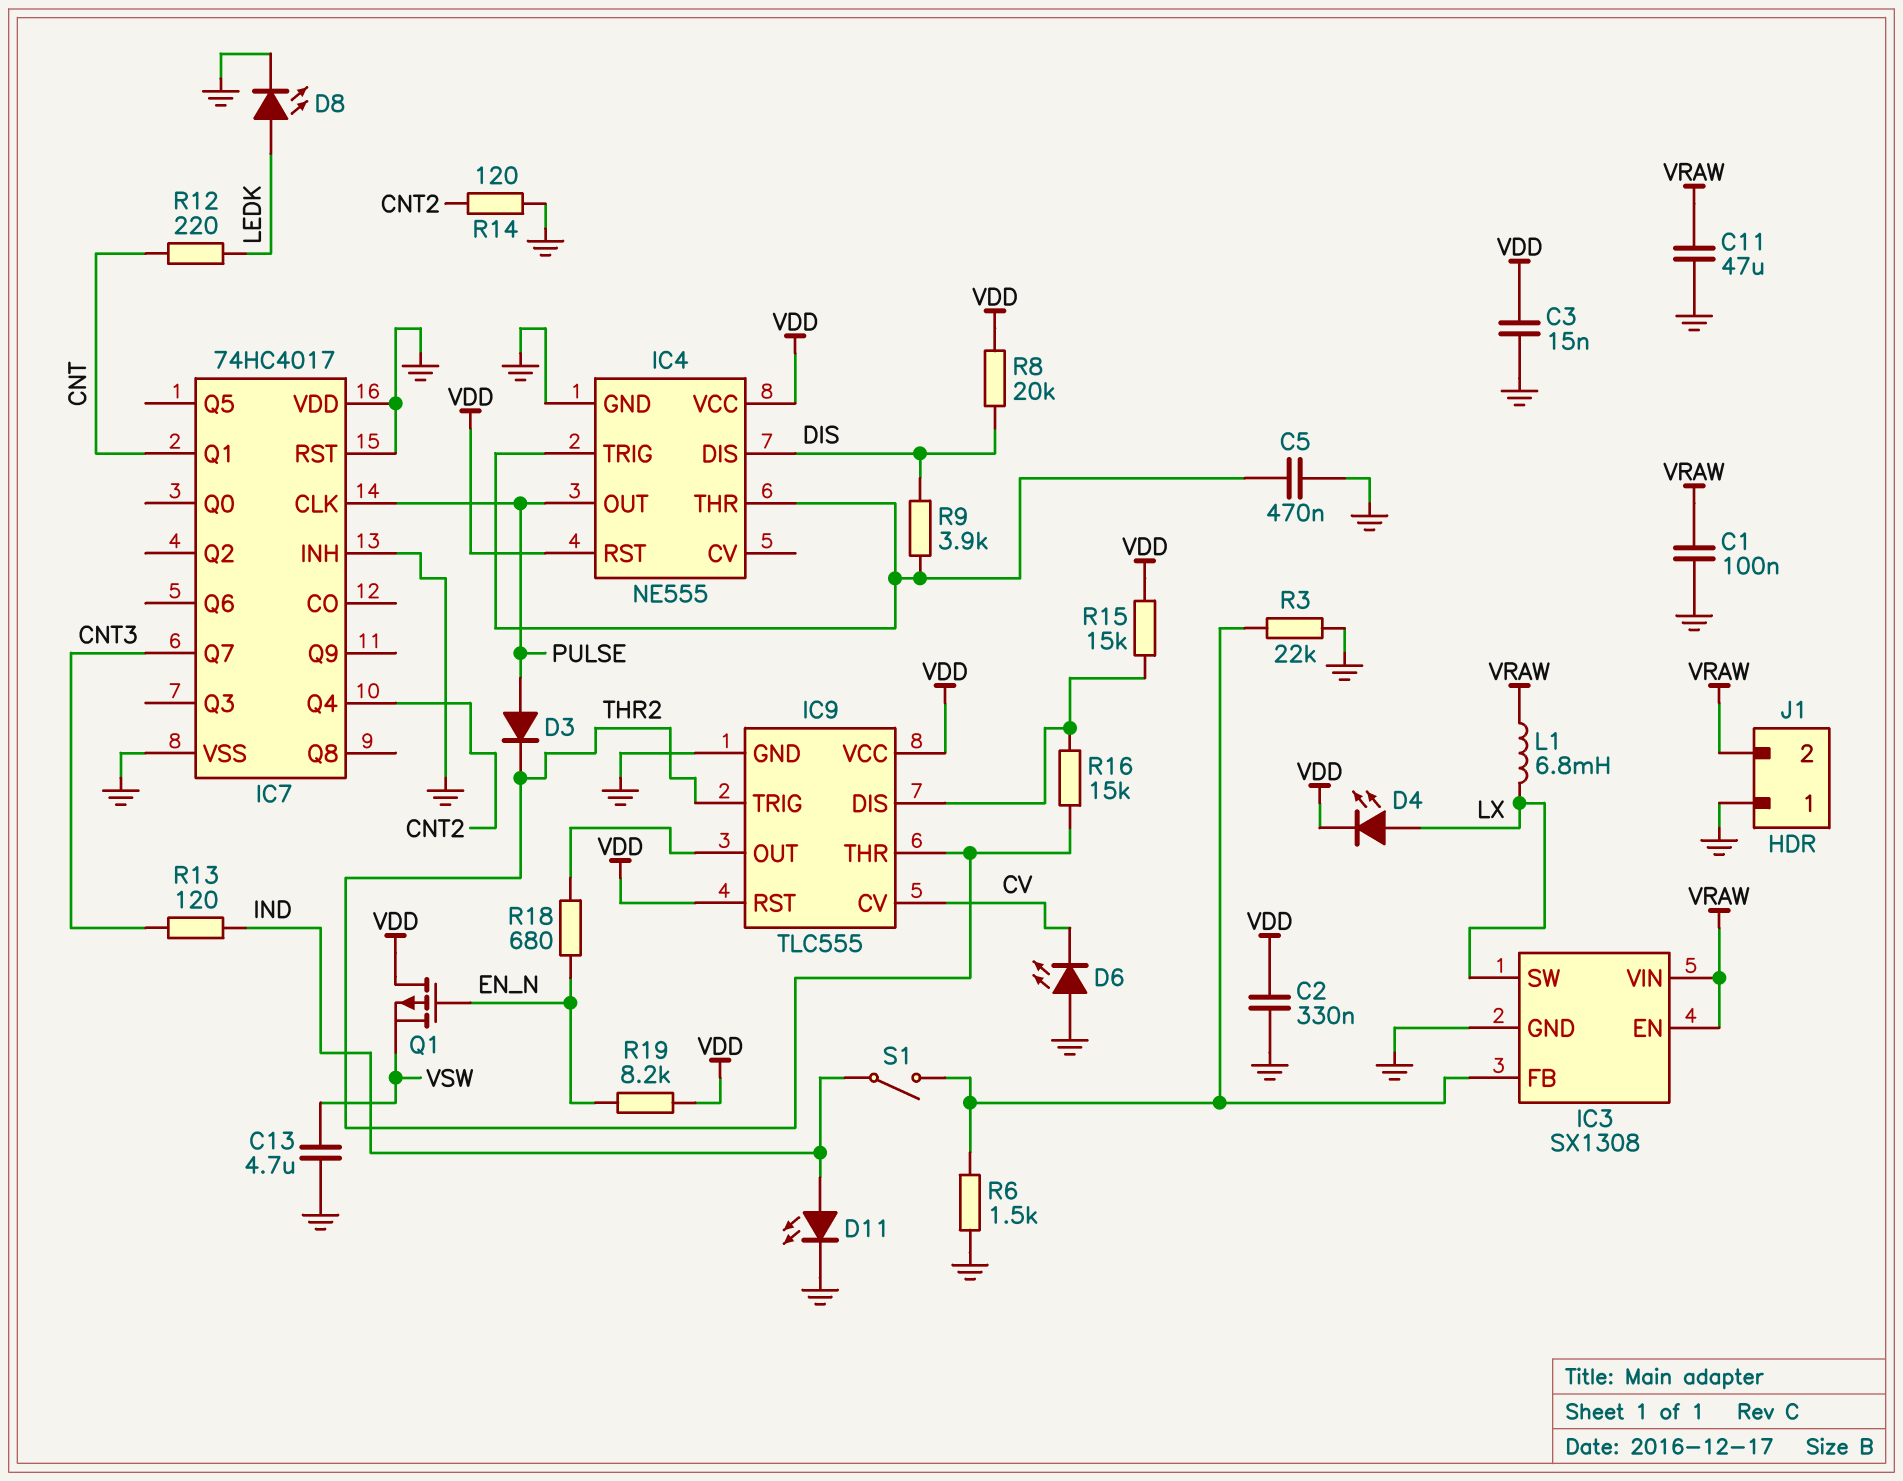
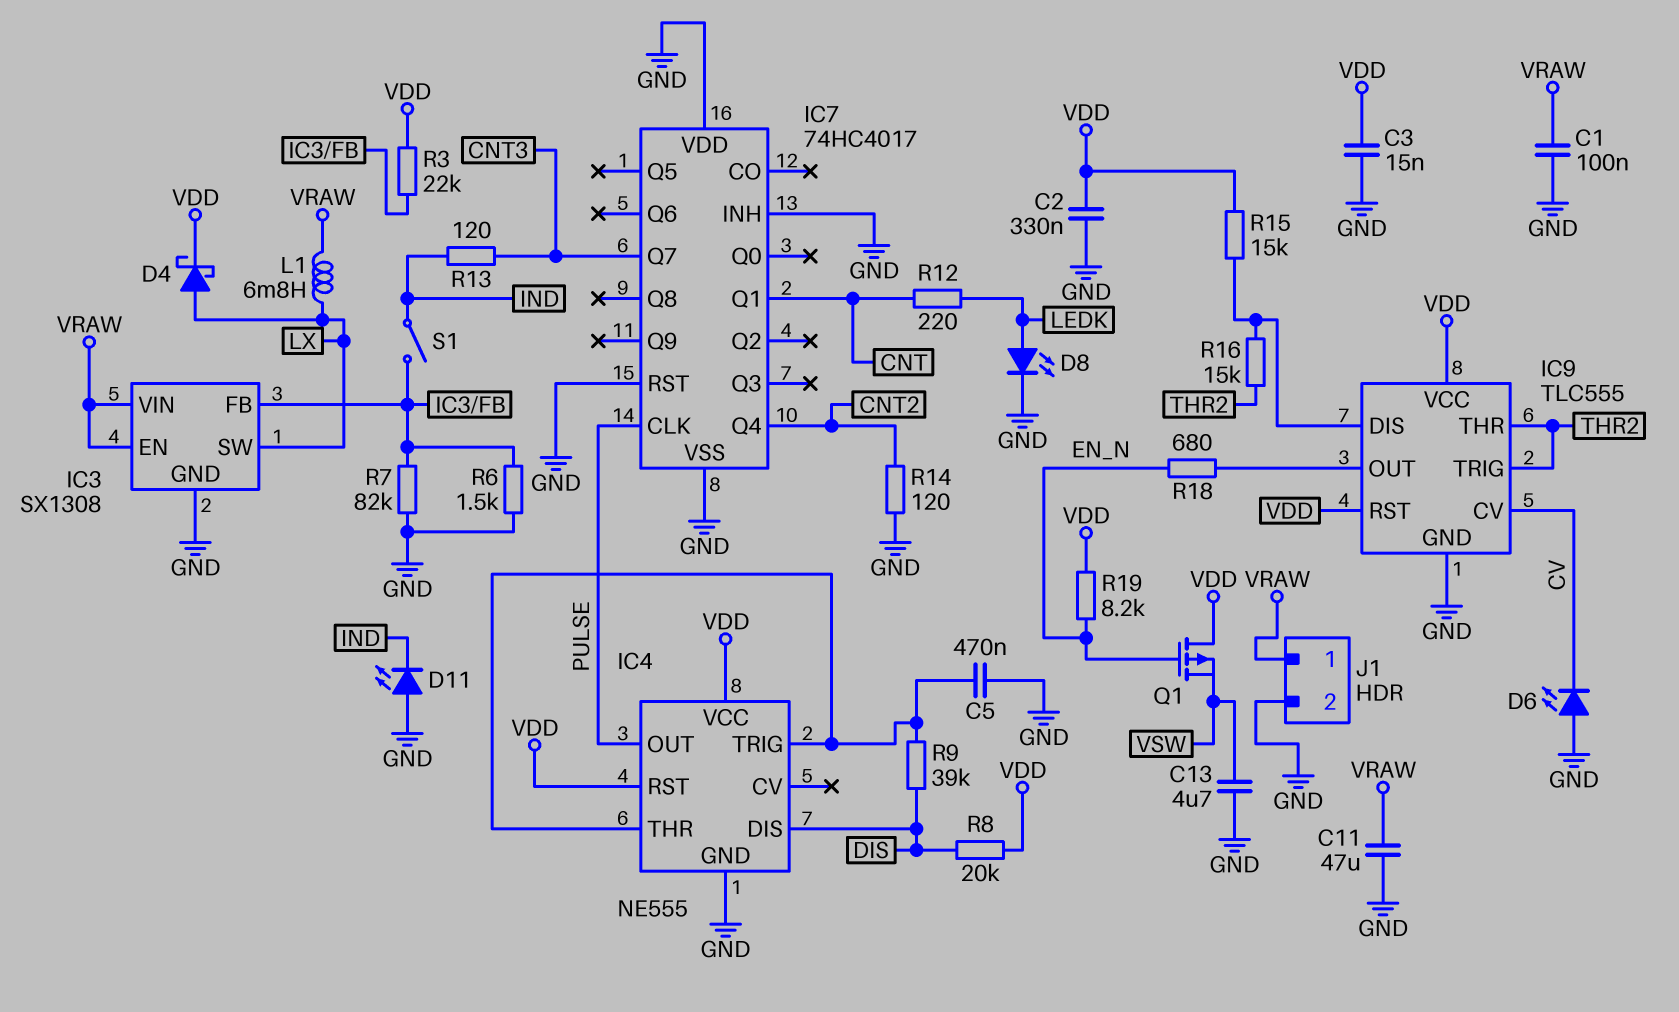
D3: diode (A PULSE, K THR2) -> none
D4: LED (A LX, K VDD) -> schottky (A LX, K VDD)
D11: LED (A IND, K GND) -> LED (A GND, K IND)
J1 pin 1: GND -> VRAW
J1 pin 2: VRAW -> GND
R3: 22k (GND, IC3/FB) -> 22k (IC3/FB, VDD)
R7: none -> 82k (GND, IC3/FB)
R9: 3.9k (DIS, IC4/THR) -> 39k (DIS, IC4/THR)

